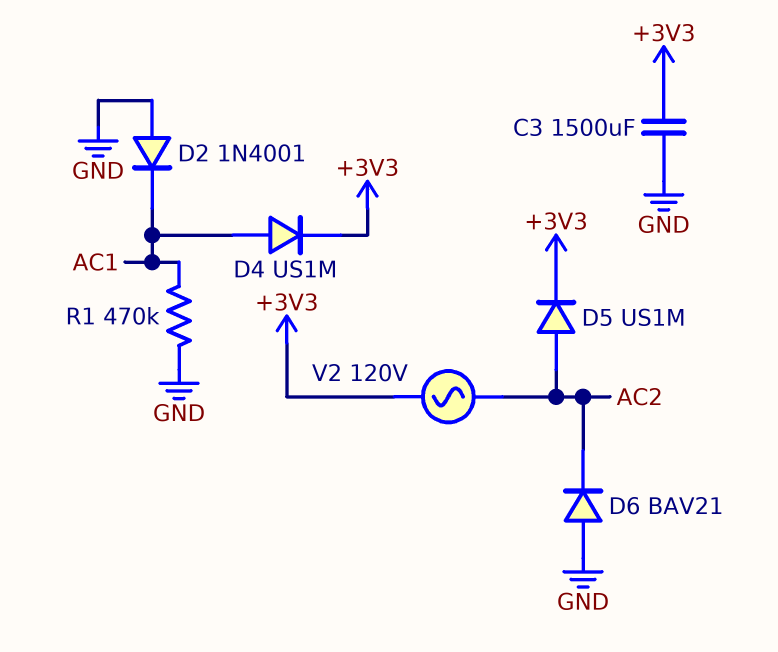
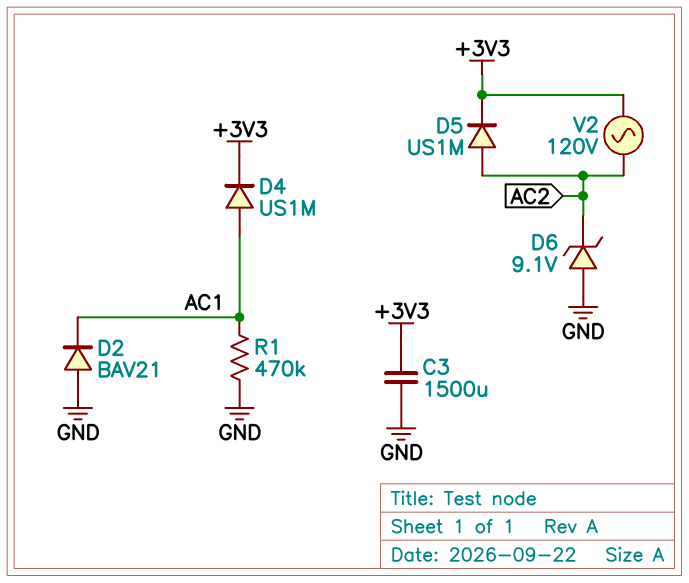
D2: diode 1N4001 (A GND, K AC1) -> diode BAV21 (A GND, K AC1)
D6: diode BAV21 (A GND, K AC2) -> zener 9.1V (A GND, K AC2)

